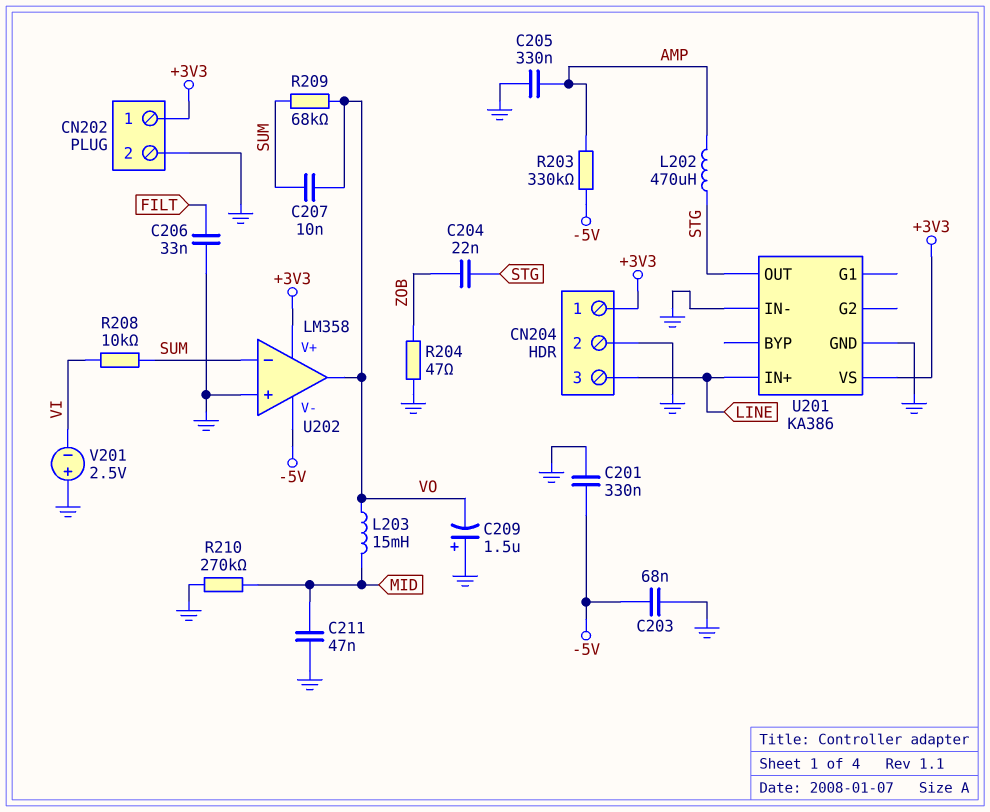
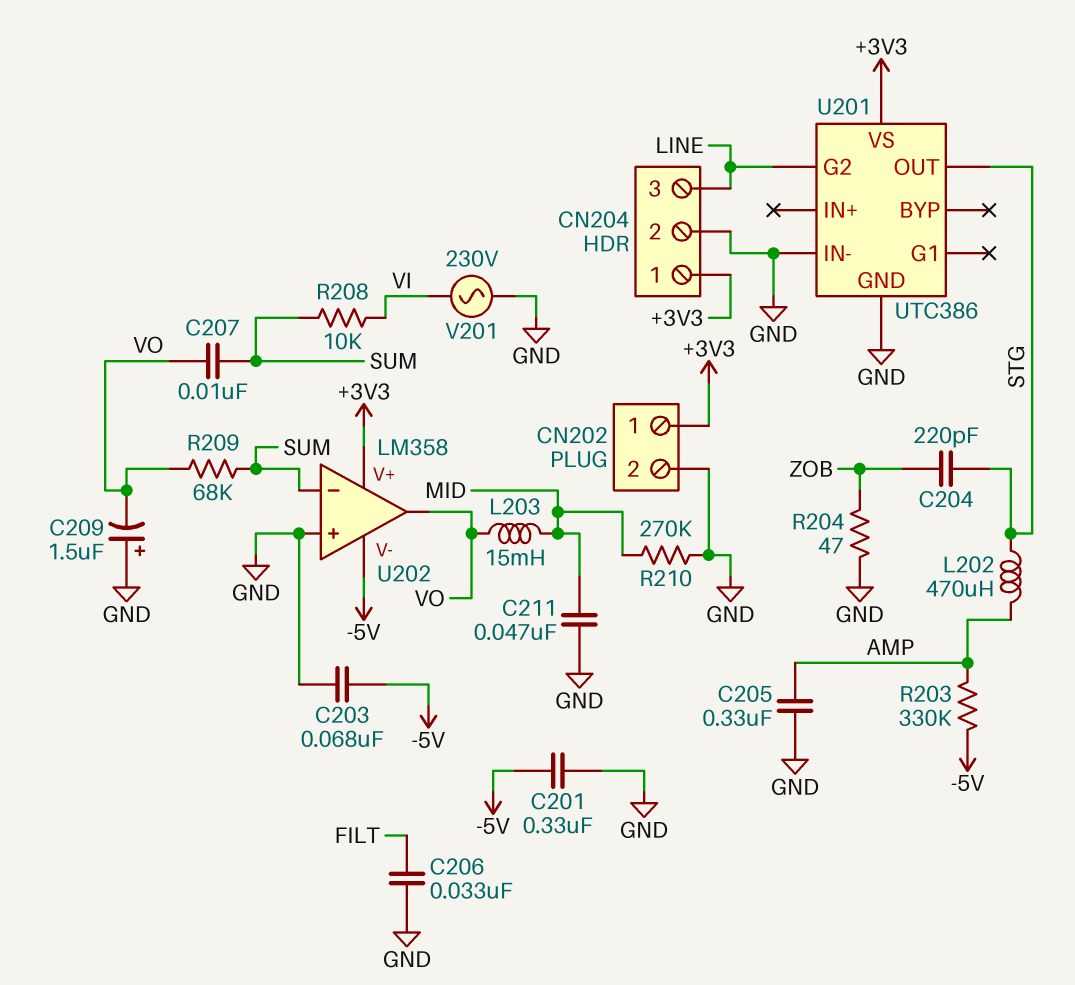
C204: 22nF (STG, ZOB) -> 220pF (STG, ZOB)
U201: KA386 -> UTC386
U201 pin G2: none -> LINE
U201 pin IN+: LINE -> none
V201: 2.5V (plus GND, minus VI) -> AC 230V (GND, VI)

